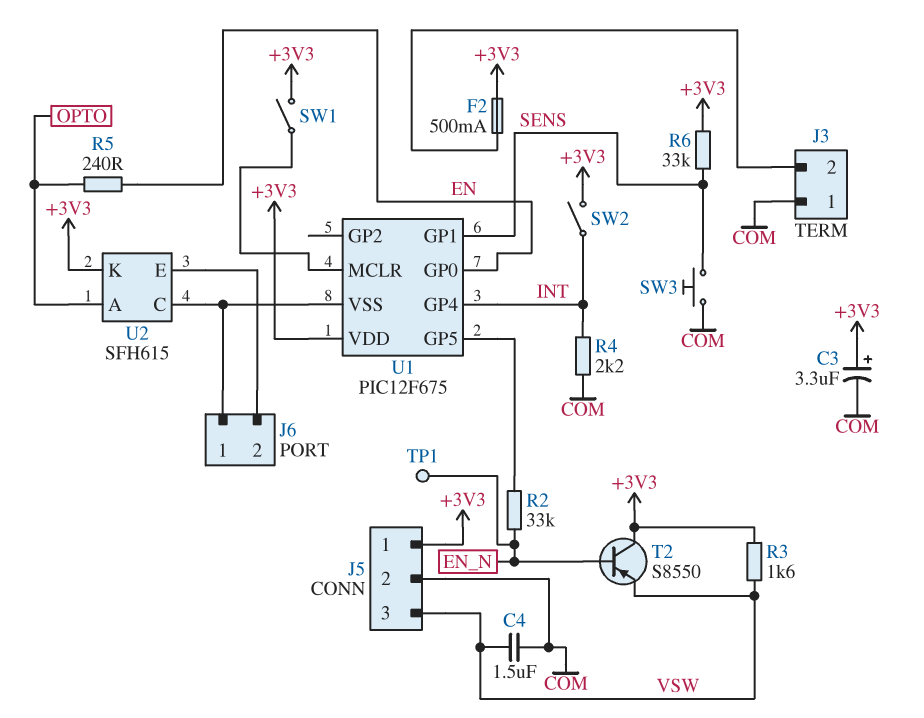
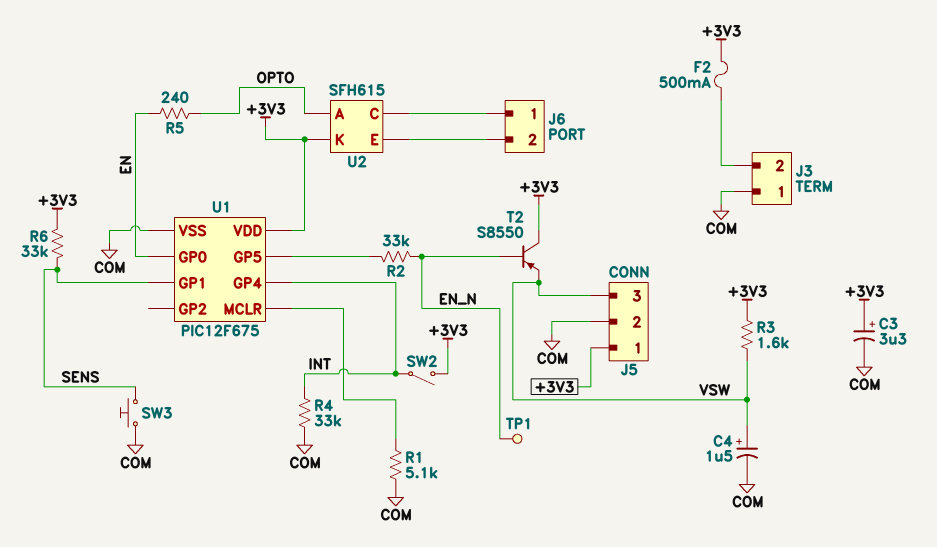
C4: 1.5uF (COM, VSW) -> 1.5uF (plus VSW, minus COM)
R1: none -> 5.1k (COM, U1/MCLR)
R4: 2.2k (COM, INT) -> 33k (COM, INT)
SW1: switch (+3V3, U1/MCLR) -> none
U1 pin VSS: J6/1 -> COM

